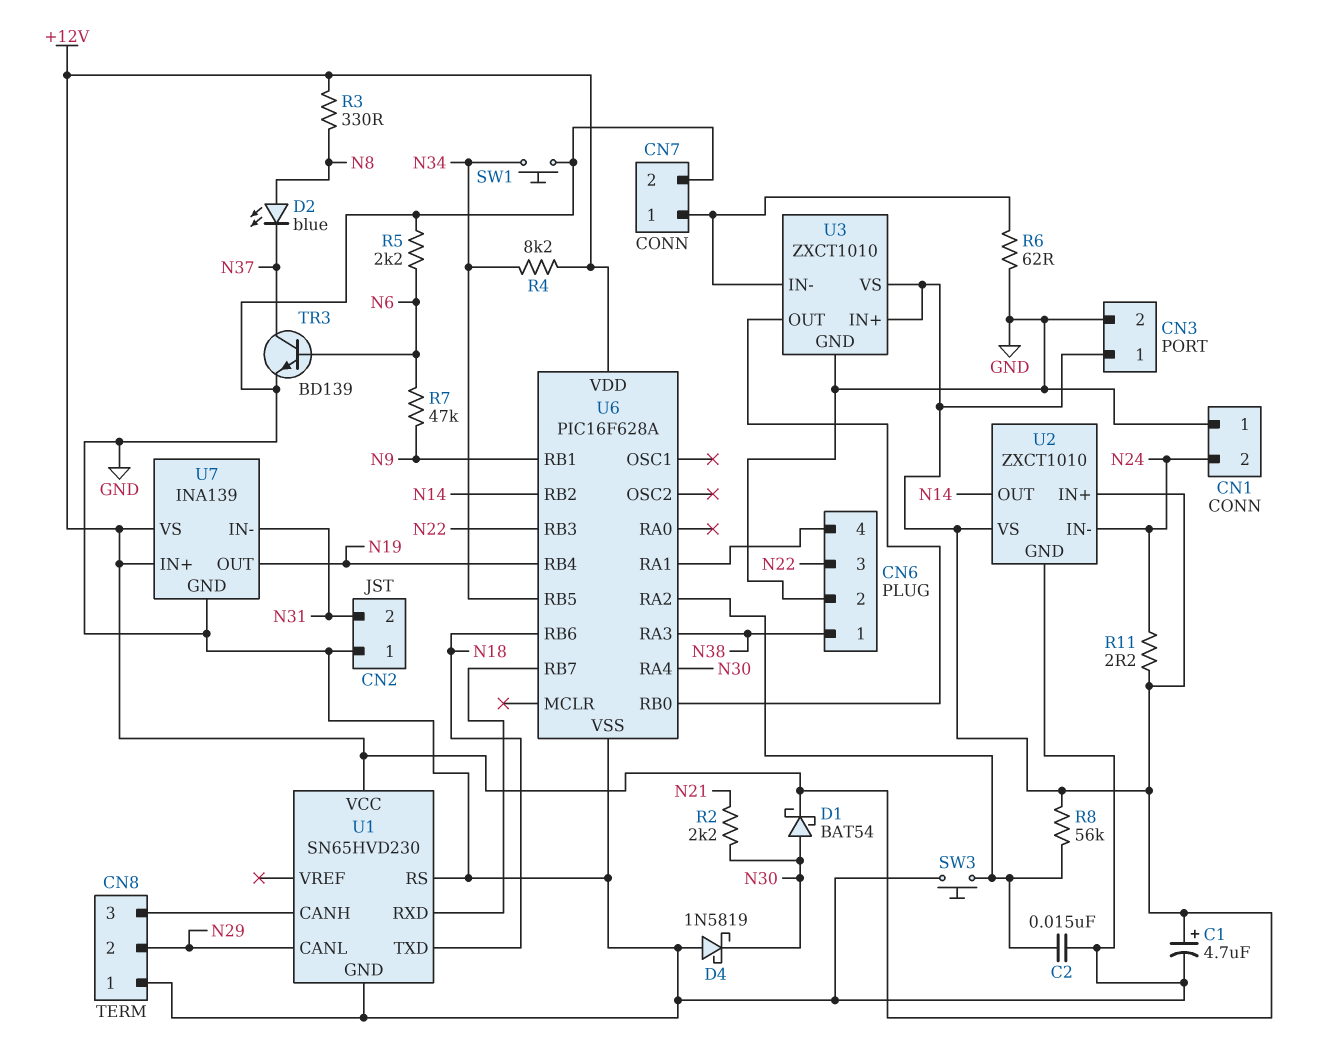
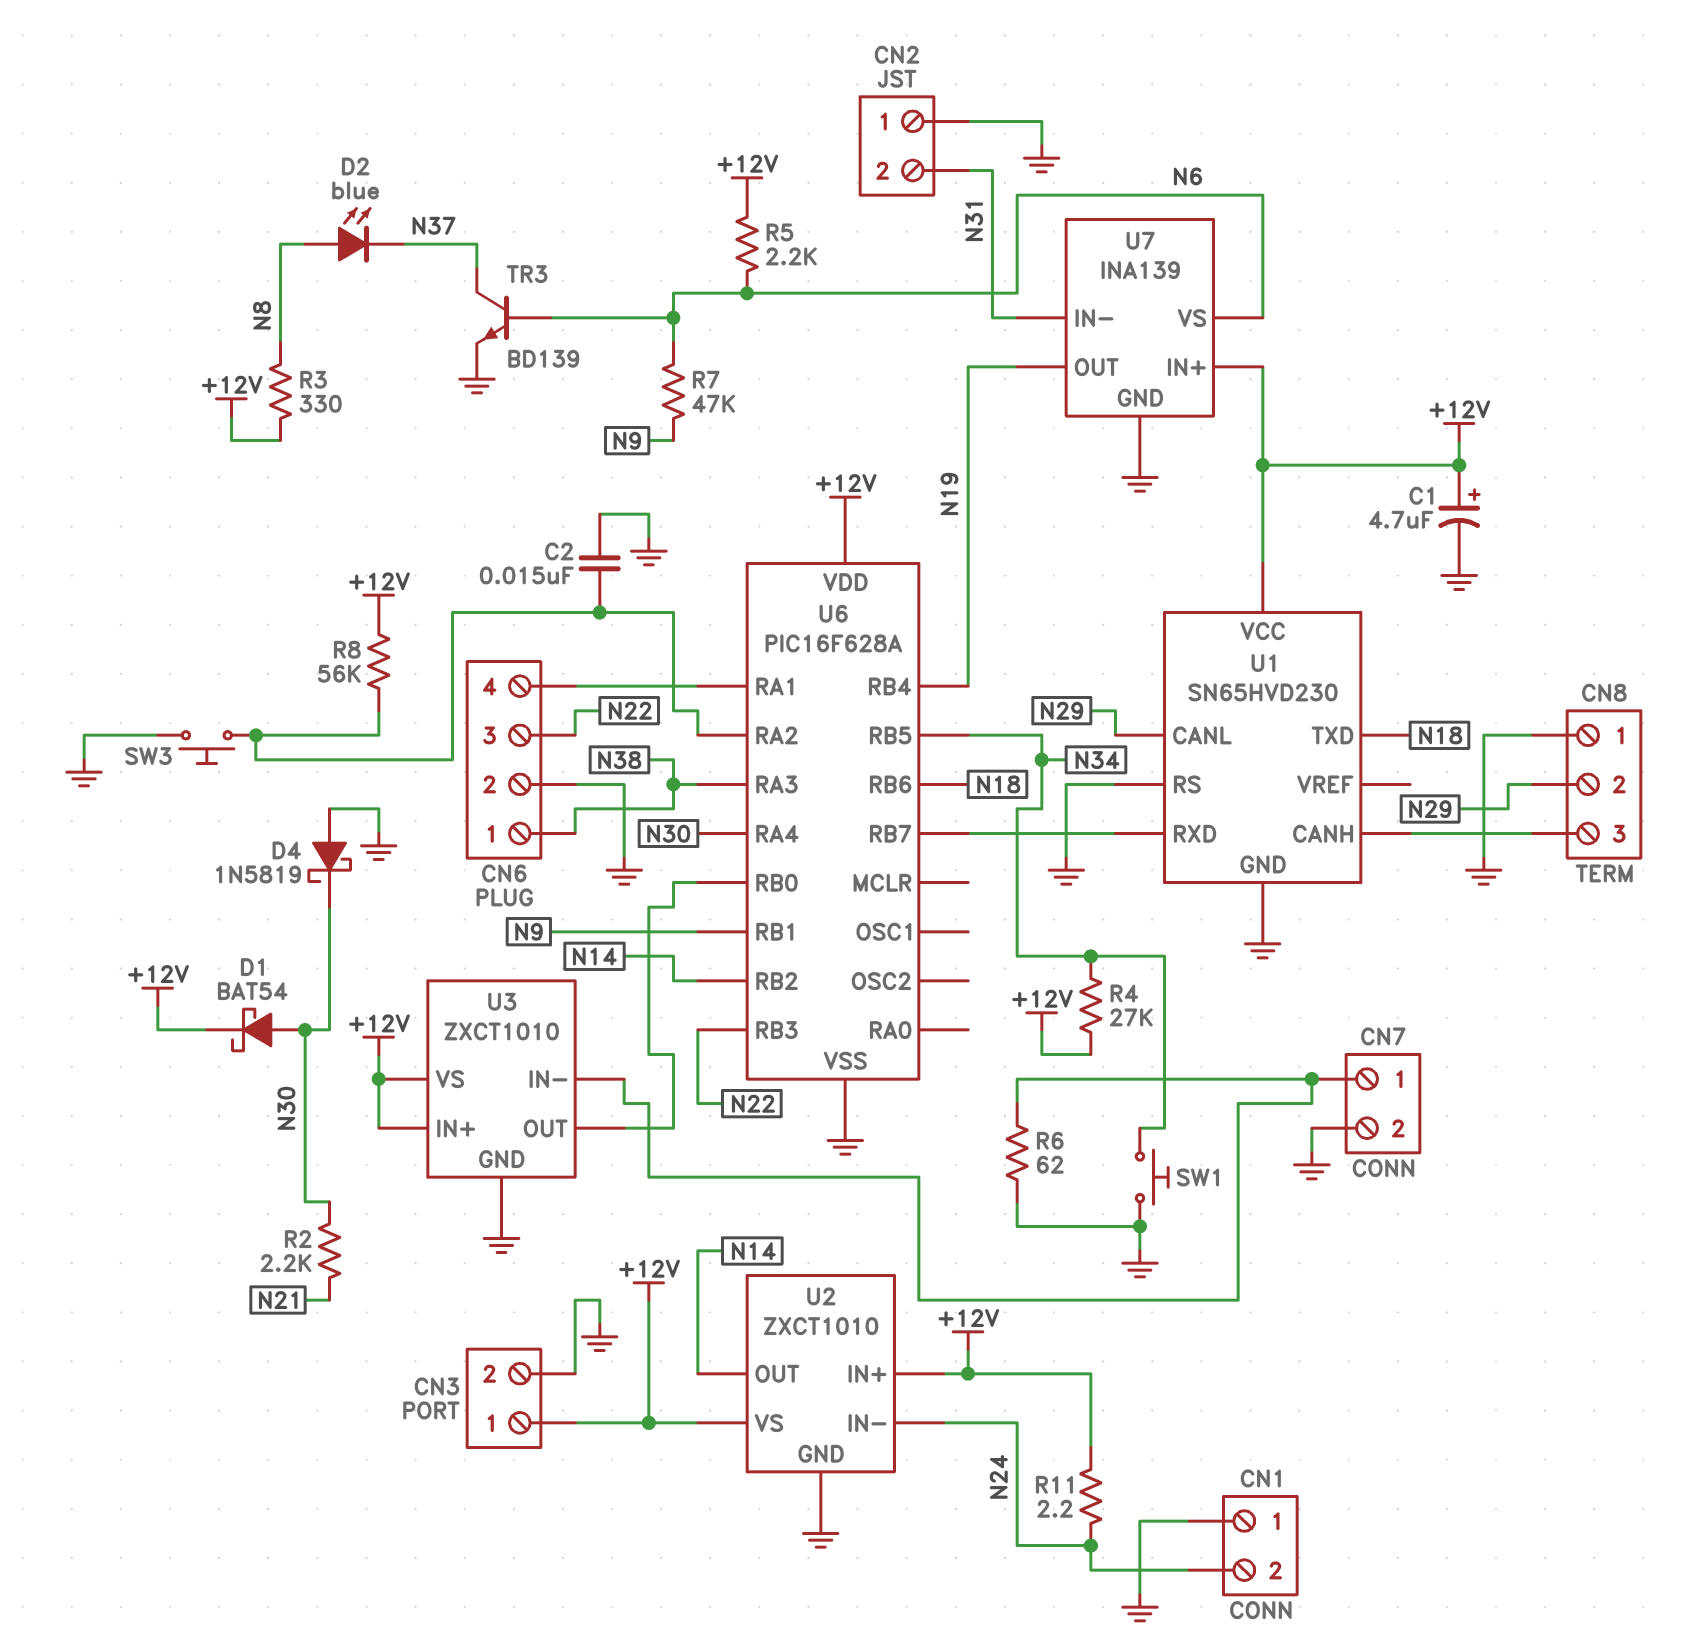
R4: 8.2k (+12V, N34) -> 27k (+12V, N34)
R5: 2.2k (GND, N6) -> 2.2k (+12V, N6)
U7 pin VS: +12V -> N6

